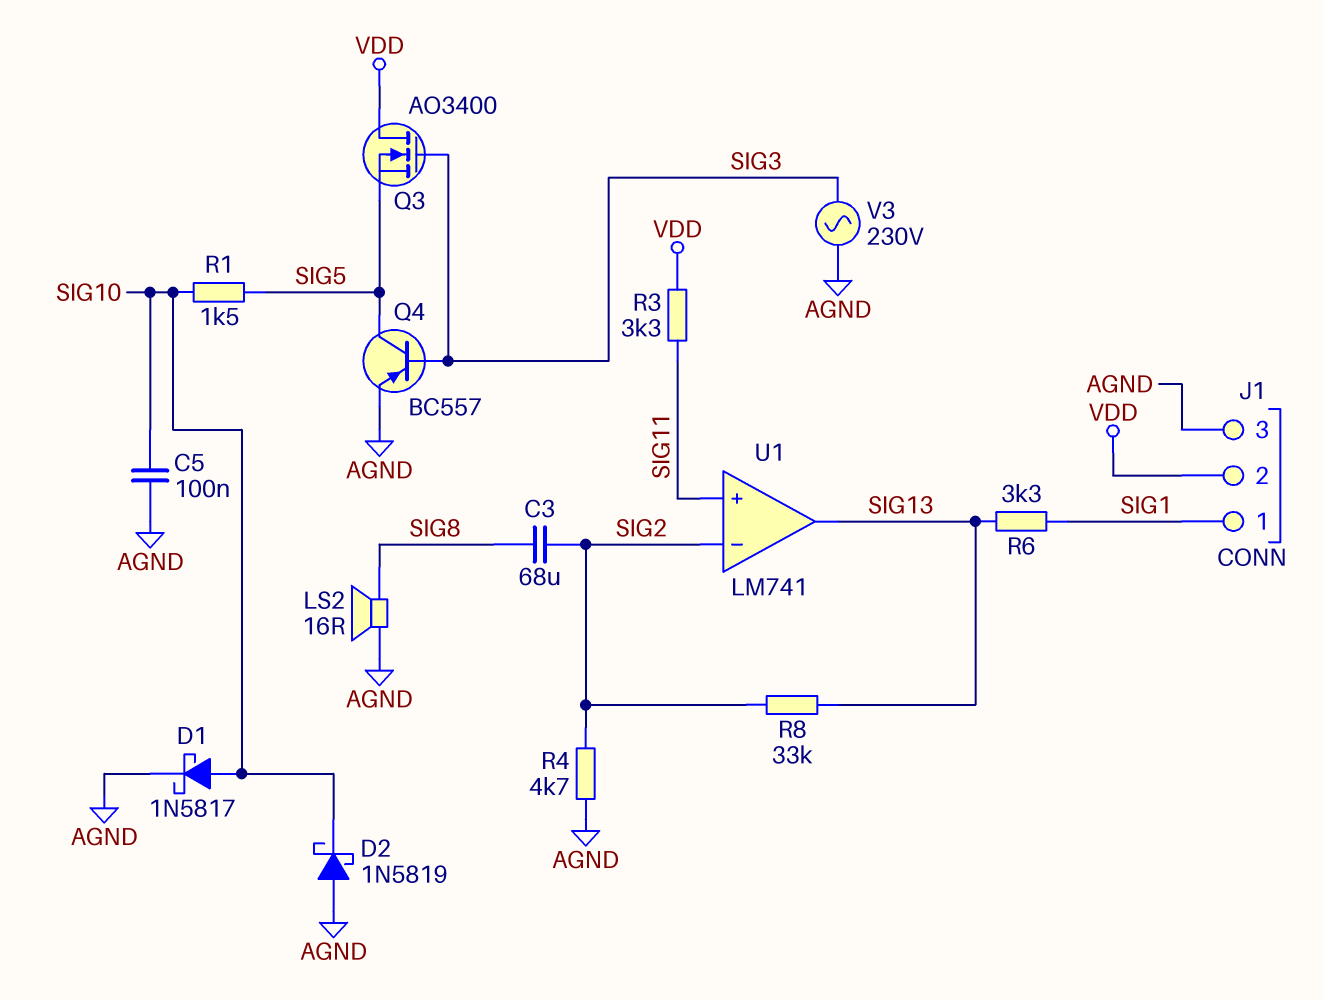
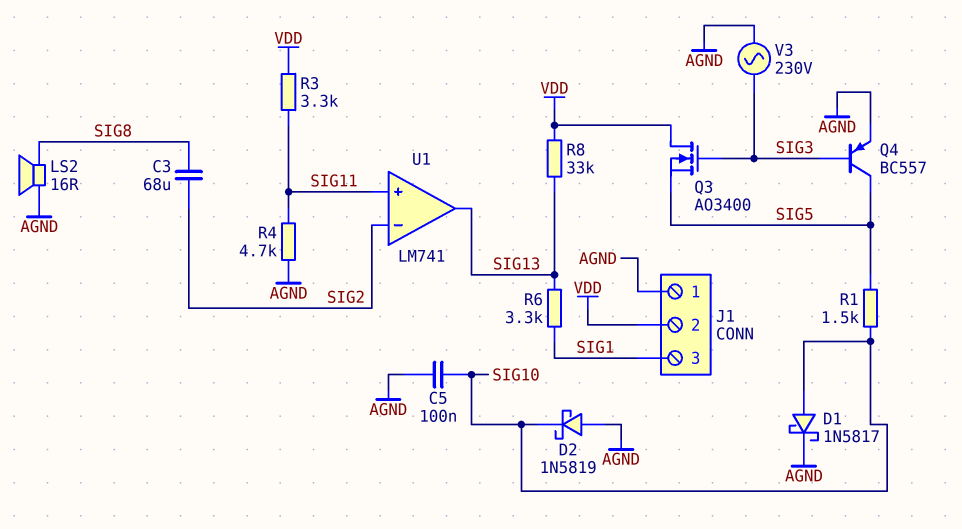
J1 pin 1: SIG1 -> AGND
J1 pin 3: AGND -> SIG1
R4: 4.7k (AGND, SIG2) -> 4.7k (AGND, SIG11)
R8: 33k (SIG2, SIG13) -> 33k (SIG13, VDD)

